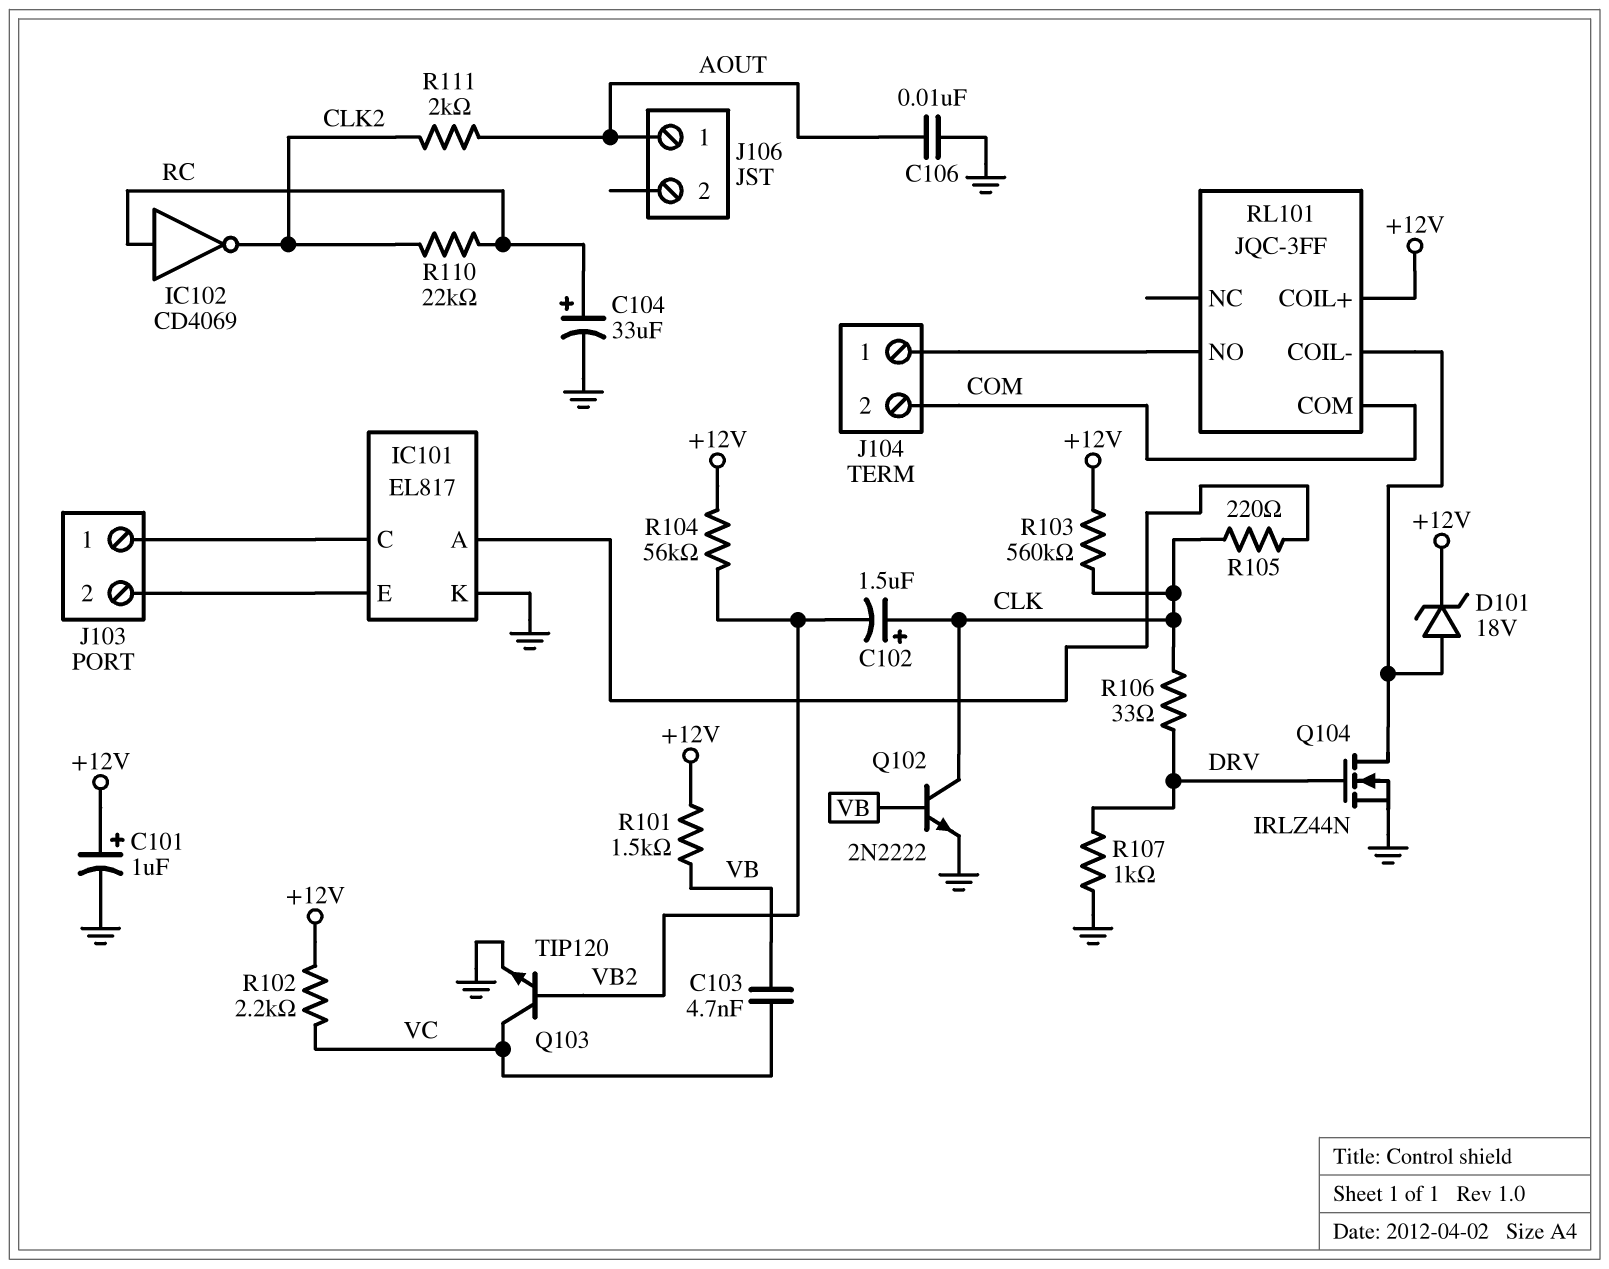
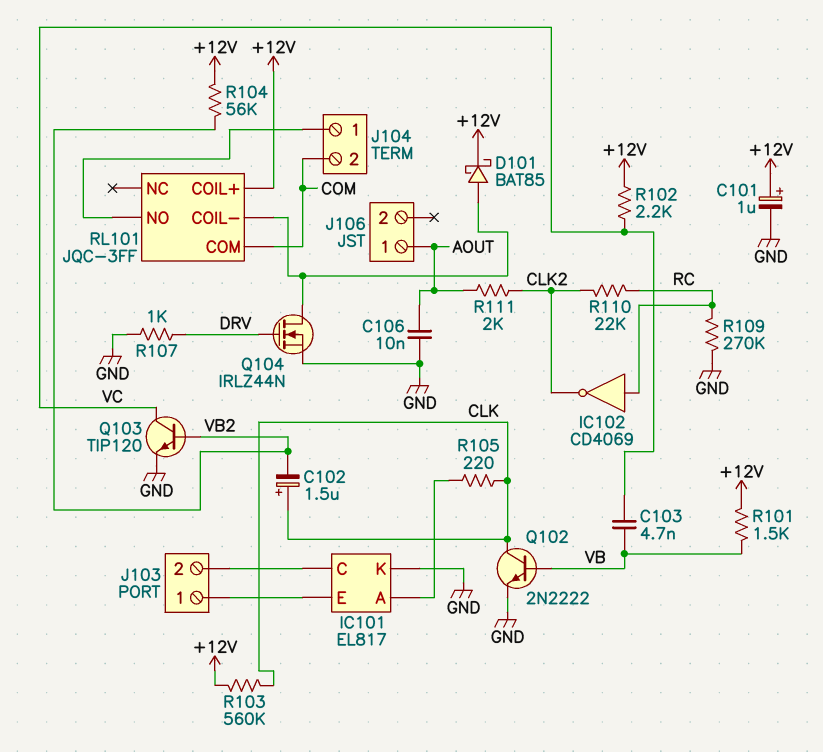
C104: 33uF (plus RC, minus GND) -> none
D101: zener 18V (A RL101/COIL-, K +12V) -> schottky BAT85 (A RL101/COIL-, K +12V)
J103 pin 1: IC101/C -> IC101/E
J103 pin 2: IC101/E -> IC101/C
R106: 33 (CLK, DRV) -> none
R109: none -> 270k (GND, RC)

